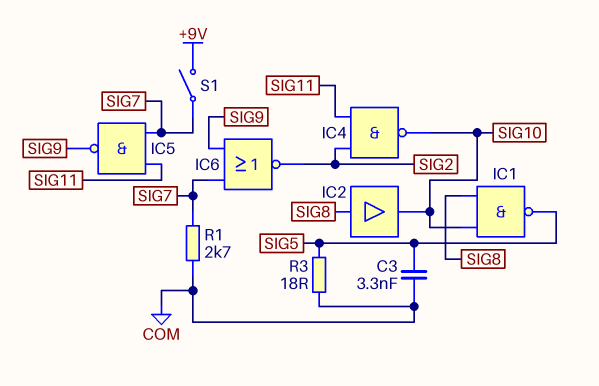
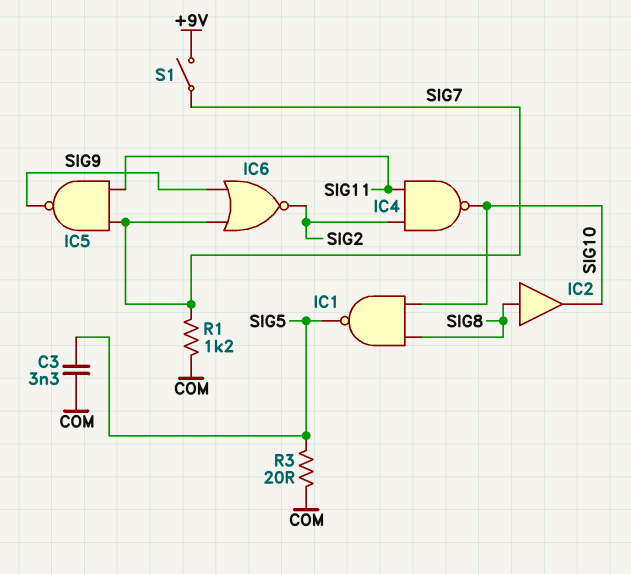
R1: 2.7k (COM, SIG7) -> 1.2k (COM, SIG7)
R3: 18 (COM, SIG5) -> 20 (COM, SIG5)

